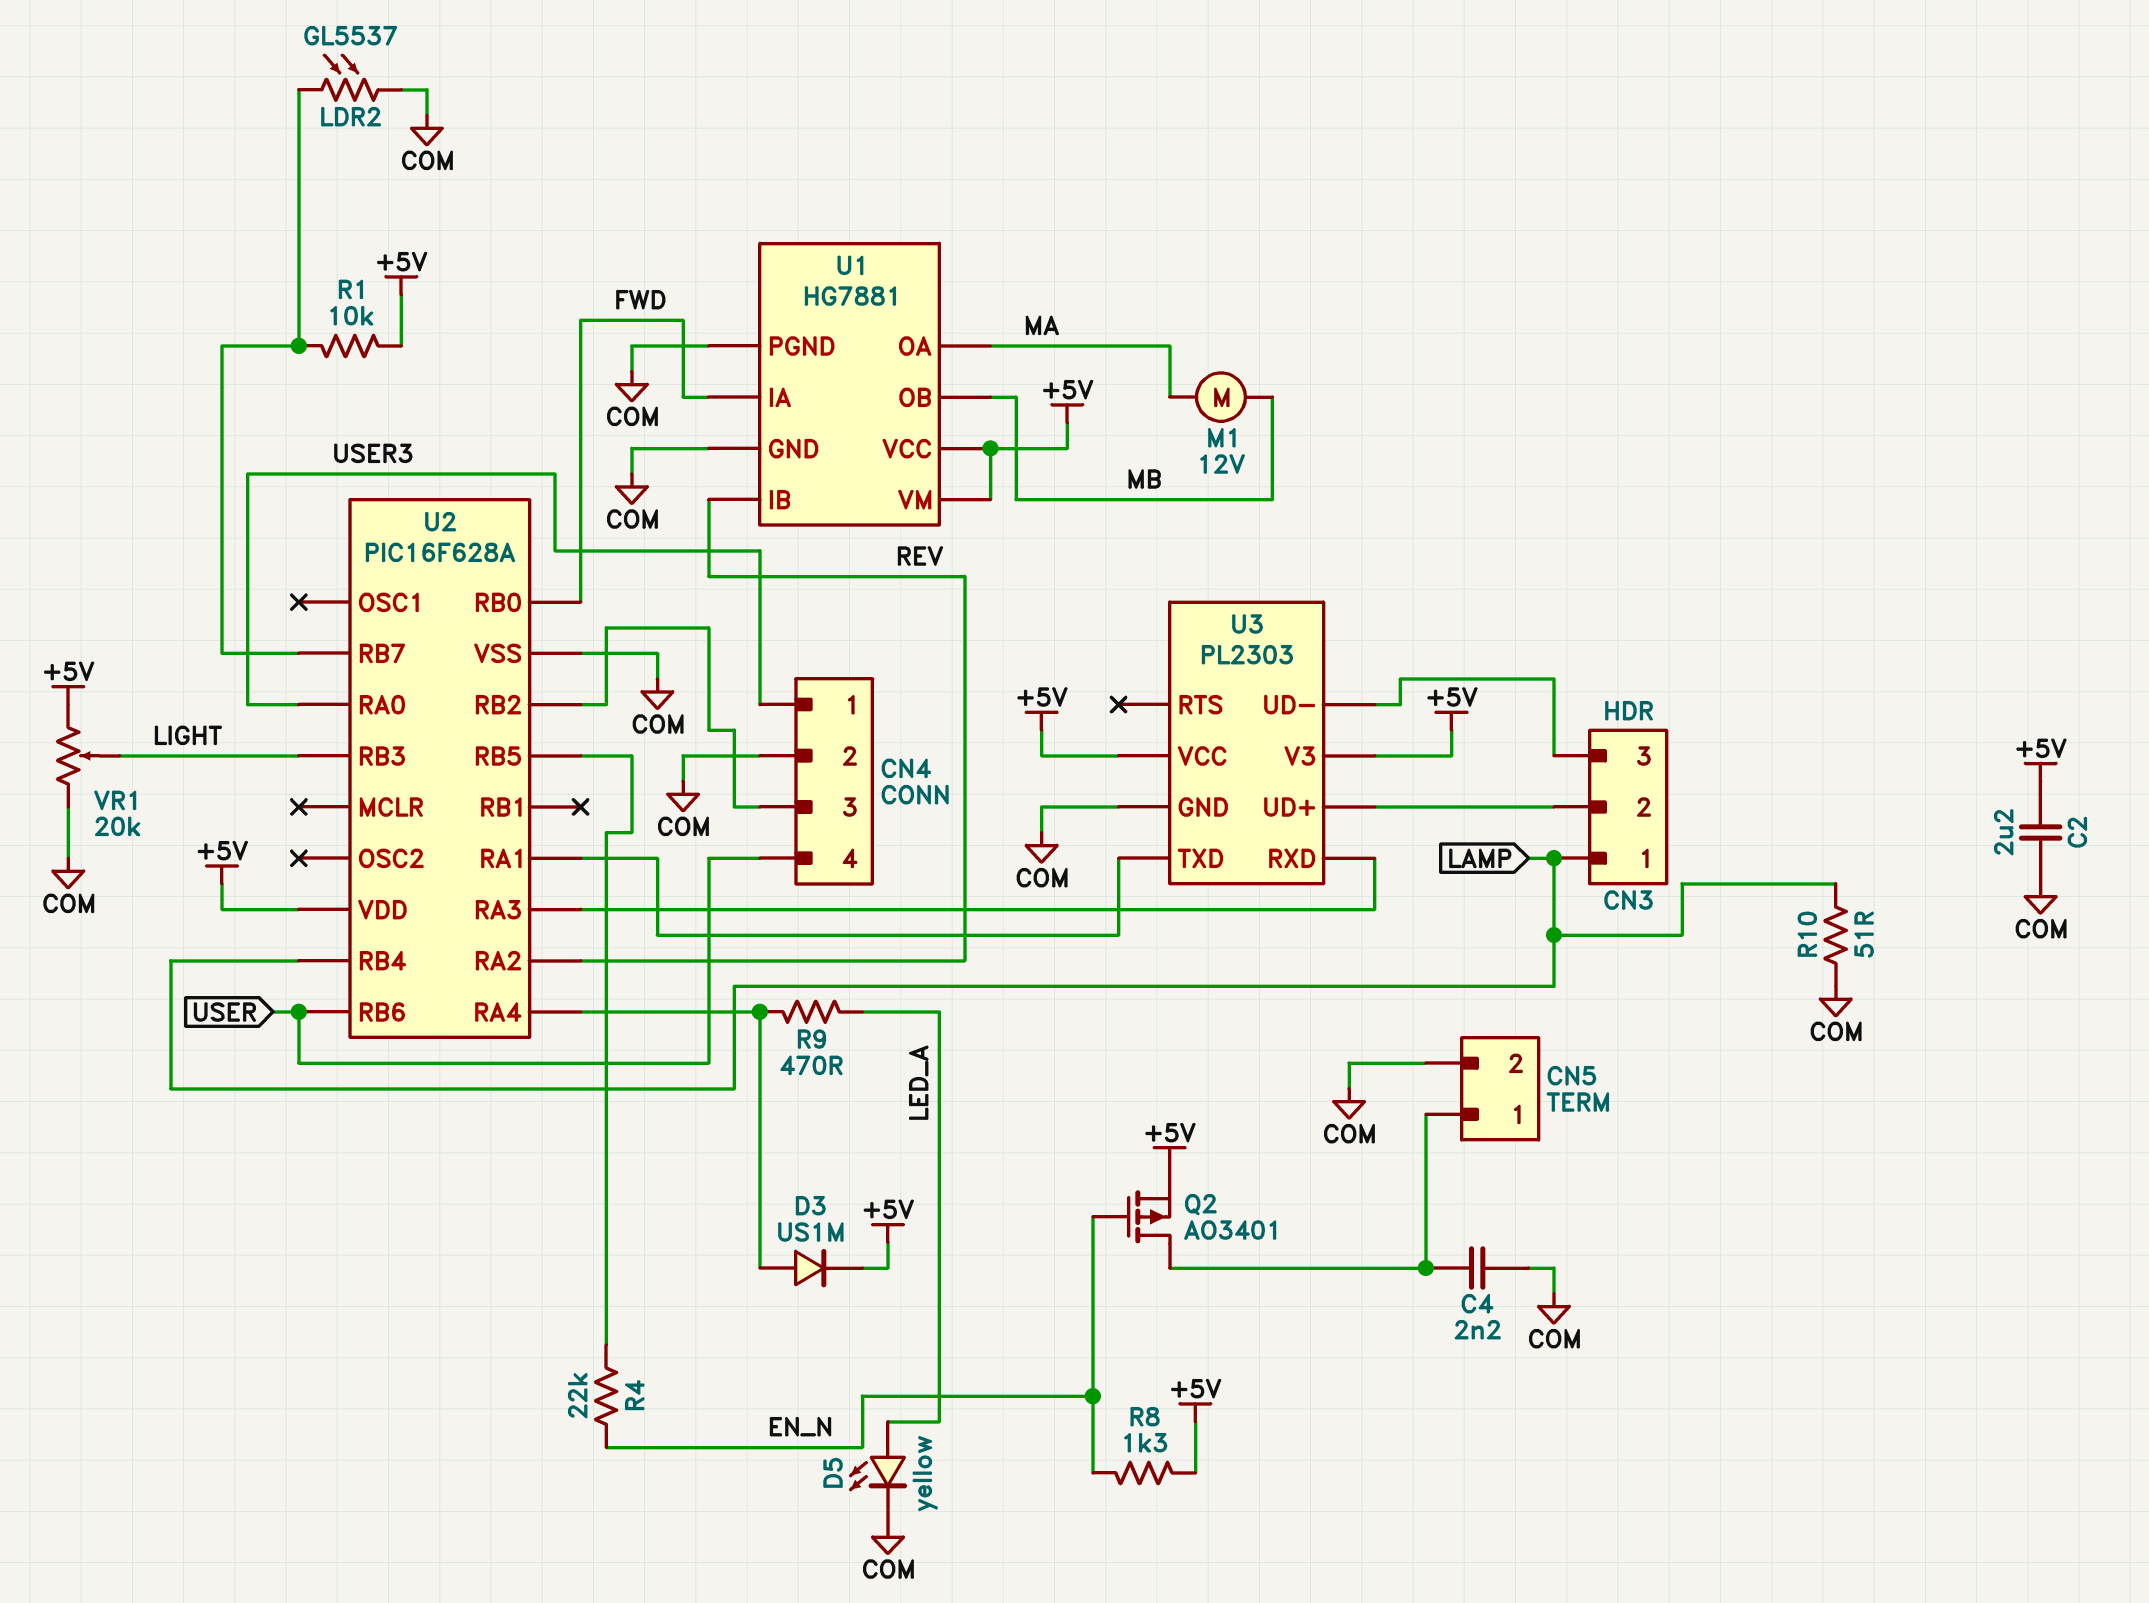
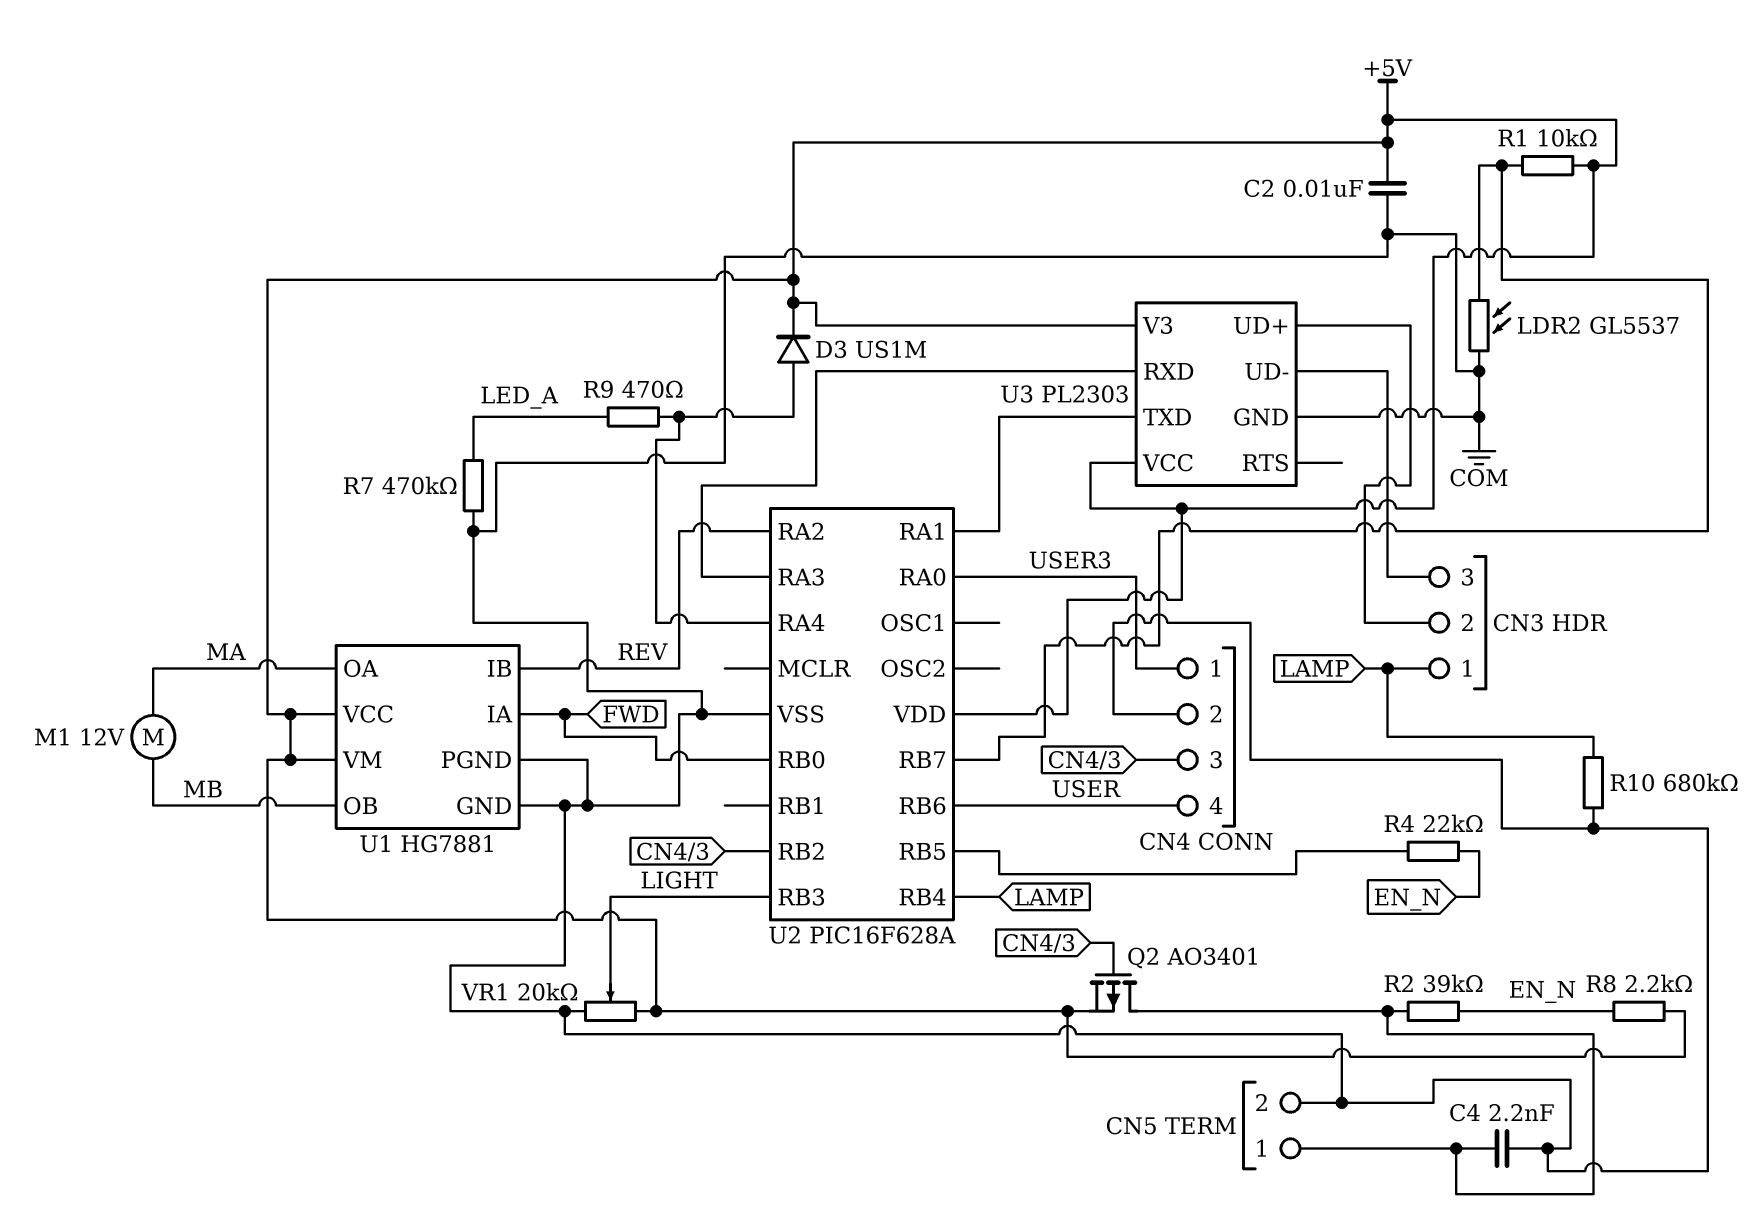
C2: 2.2uF (+5V, COM) -> 10nF (+5V, COM)
D5: LED yellow (A LED_A, K COM) -> none
Q2: PMOS AO3401 (G EN_N, D CN5/1, S +5V) -> PMOS AO3401 (G CN4/3, D CN5/1, S +5V)
R2: none -> 39k (CN5/1, EN_N)
R7: none -> 470k (COM, LED_A)
R8: 1.3k (+5V, EN_N) -> 2.2k (+5V, EN_N)
R10: 51 (COM, LAMP) -> 680k (COM, LAMP)

